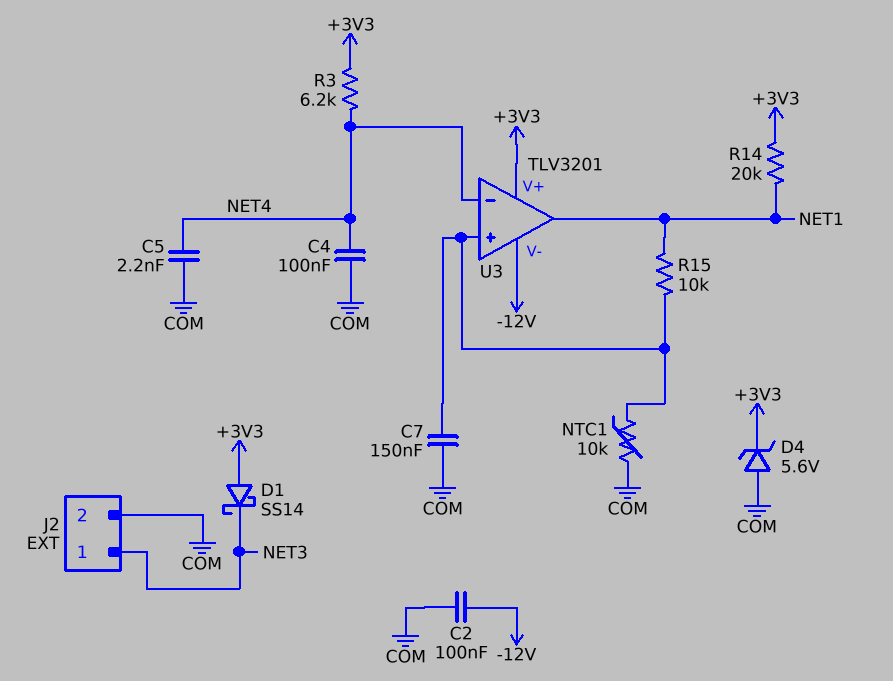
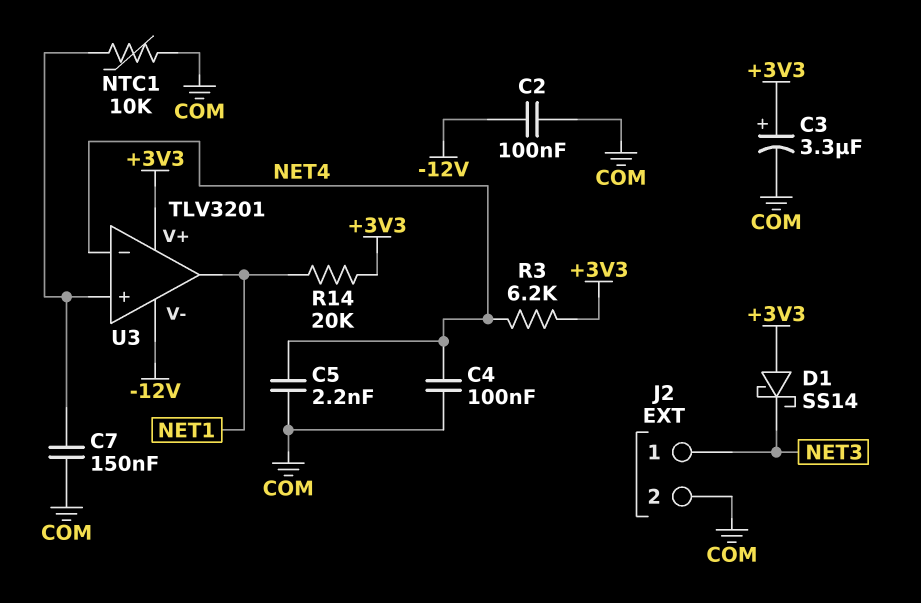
C3: none -> 3.3uF (plus +3V3, minus COM)
D4: zener 5.6V (A COM, K +3V3) -> none
R15: 10k (NET1, U3/in+) -> none

